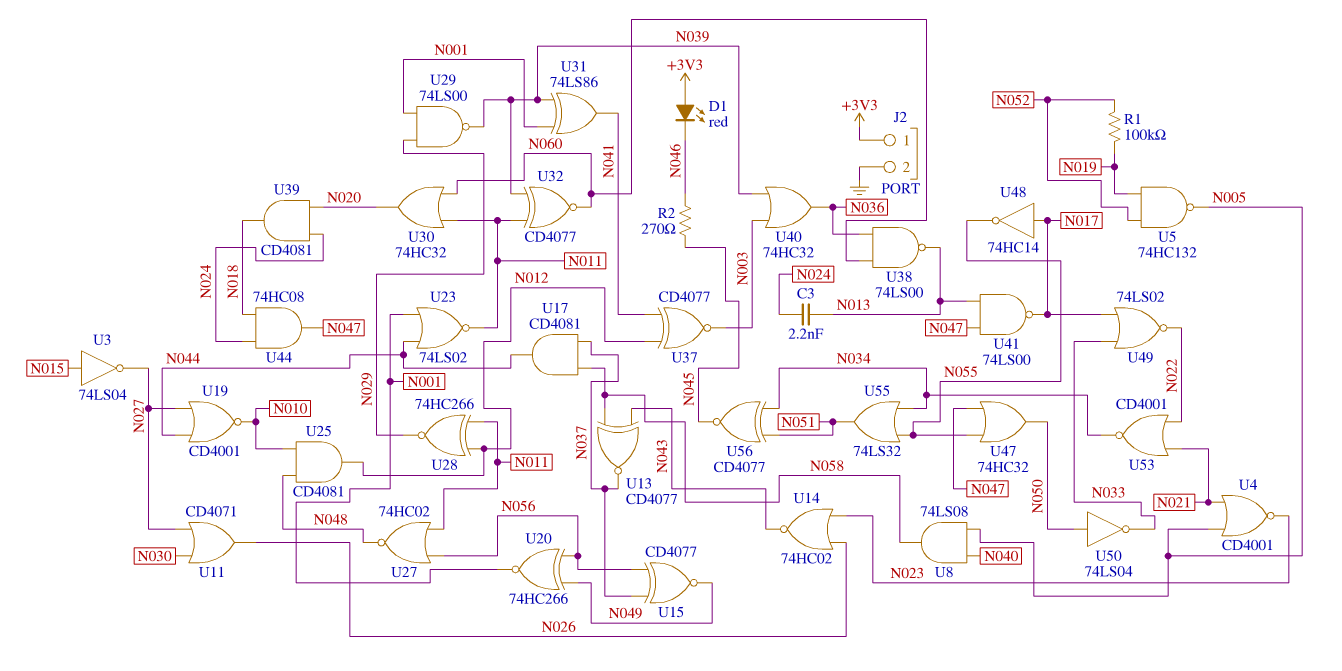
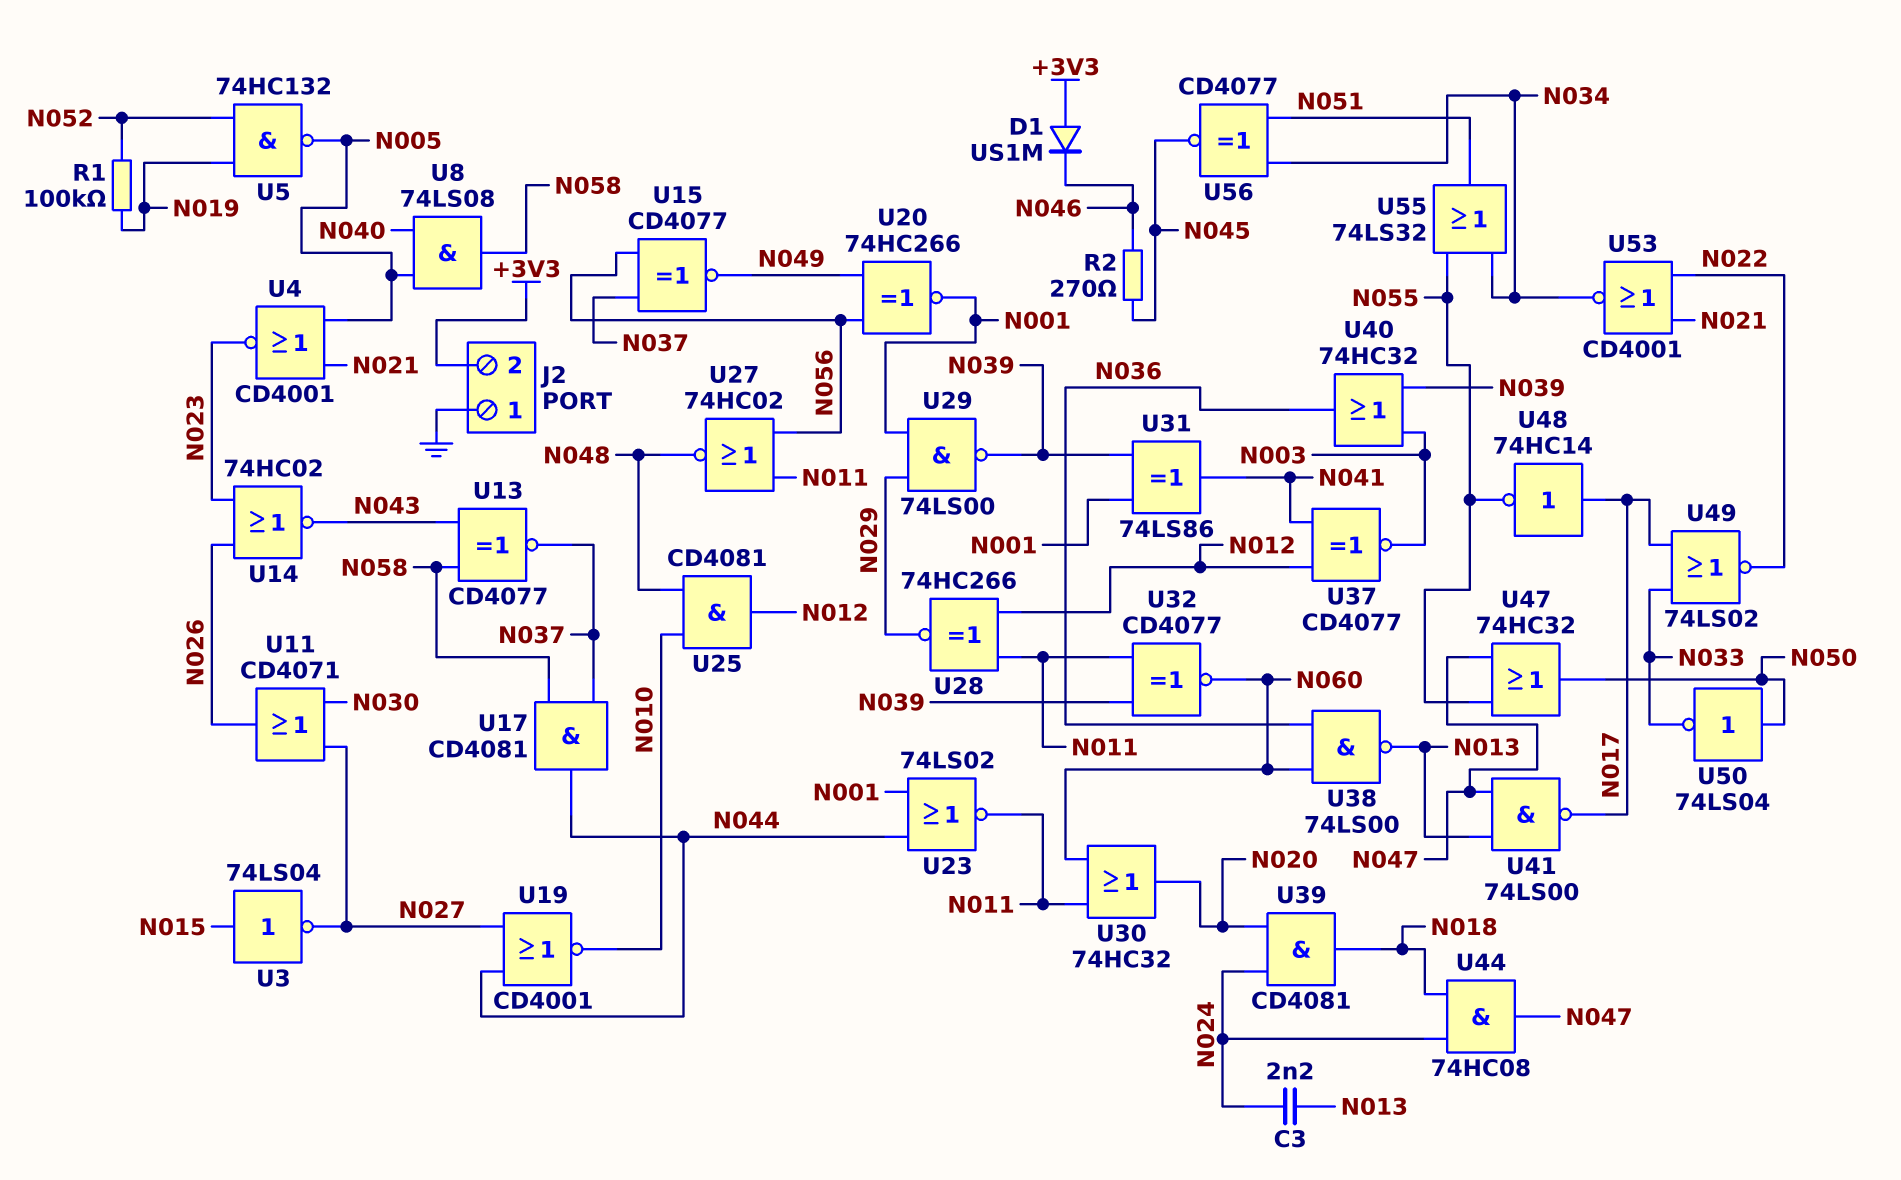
D1: LED red (A +3V3, K N046) -> diode US1M (A +3V3, K N046)
J2 pin 1: +3V3 -> GND
J2 pin 2: GND -> +3V3

